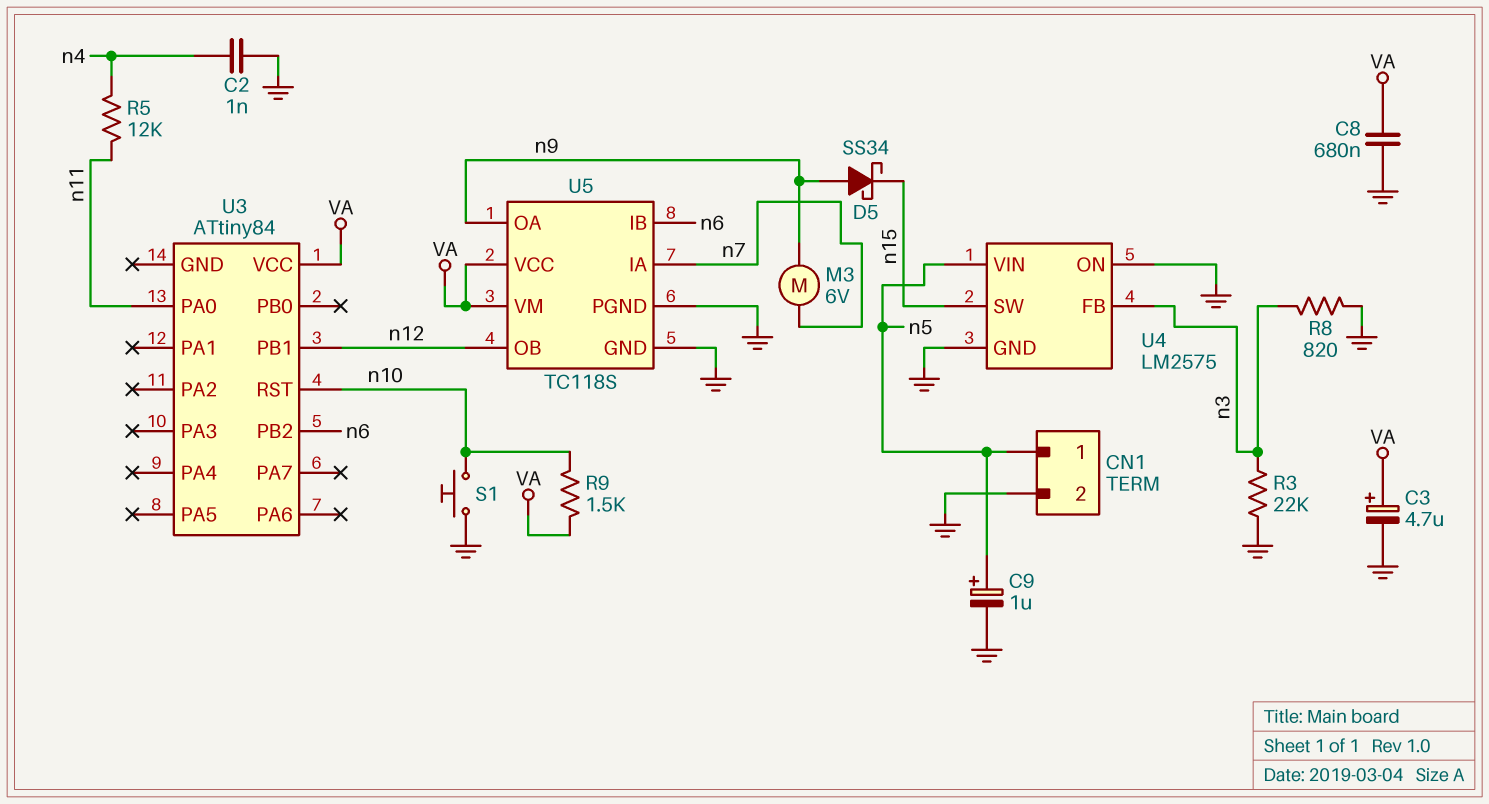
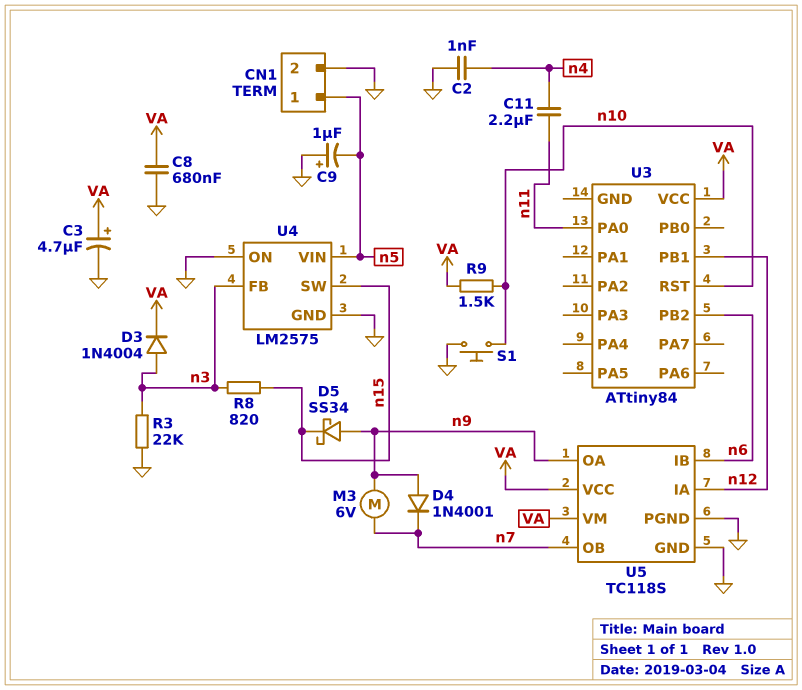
C9: 1uF (plus n5, minus GND) -> 1uF (plus GND, minus n5)
C11: none -> 2.2uF (n4, n11)
D3: none -> diode 1N4004 (A n3, K VA)
D4: none -> diode 1N4001 (A n9, K n7)
R5: 12k (n4, n11) -> none
R8: 820 (GND, n3) -> 820 (n3, n15)
U5 pin IA: n7 -> n12
U5 pin OB: n12 -> n7

